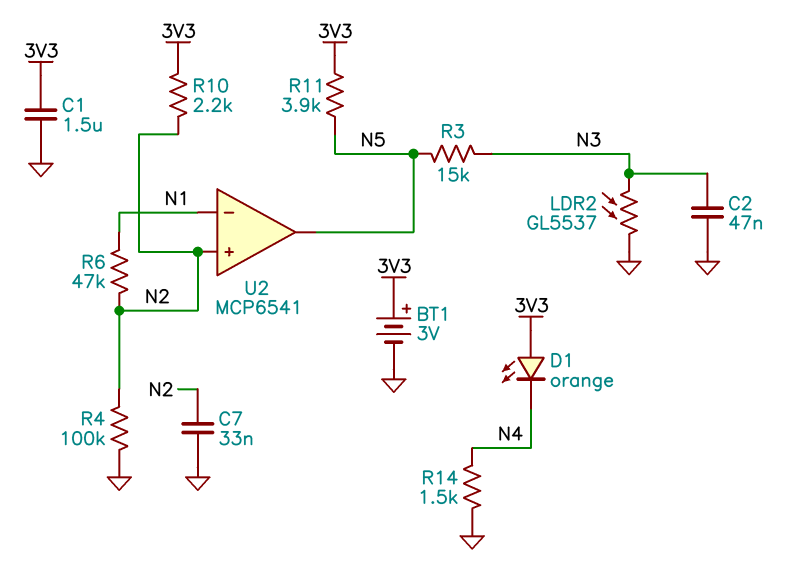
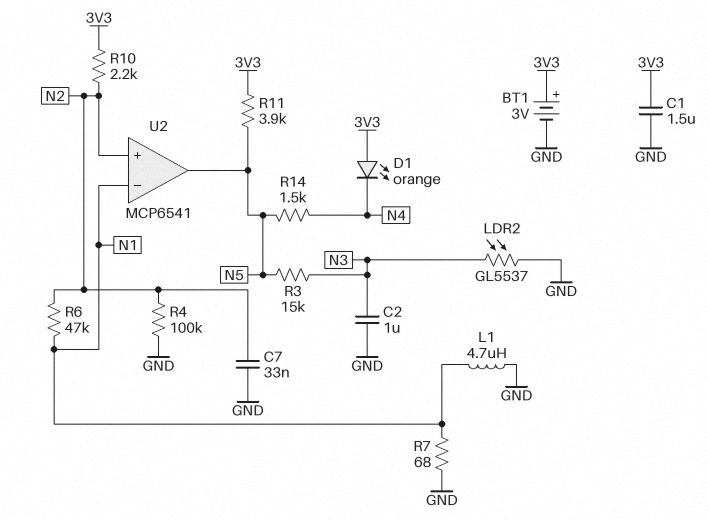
C2: 47nF (GND, N3) -> 1uF (GND, N3)
L1: none -> 4.7uH (GND, N1)
R7: none -> 68 (GND, N1)
R14: 1.5k (GND, N4) -> 1.5k (N4, N5)

